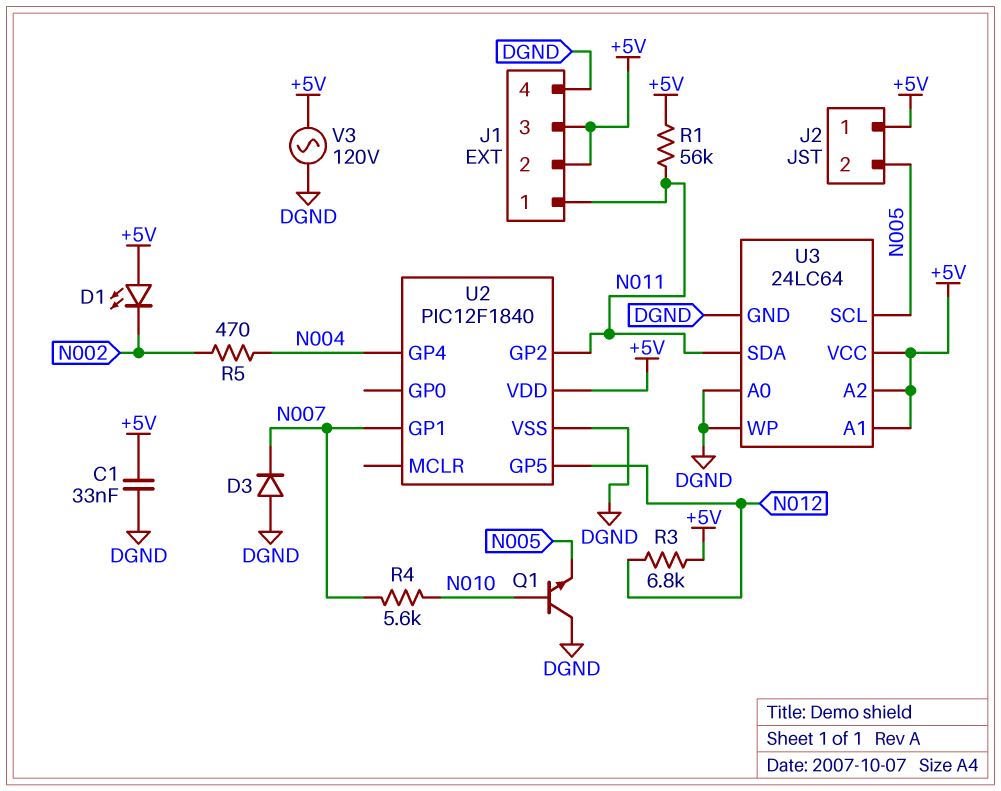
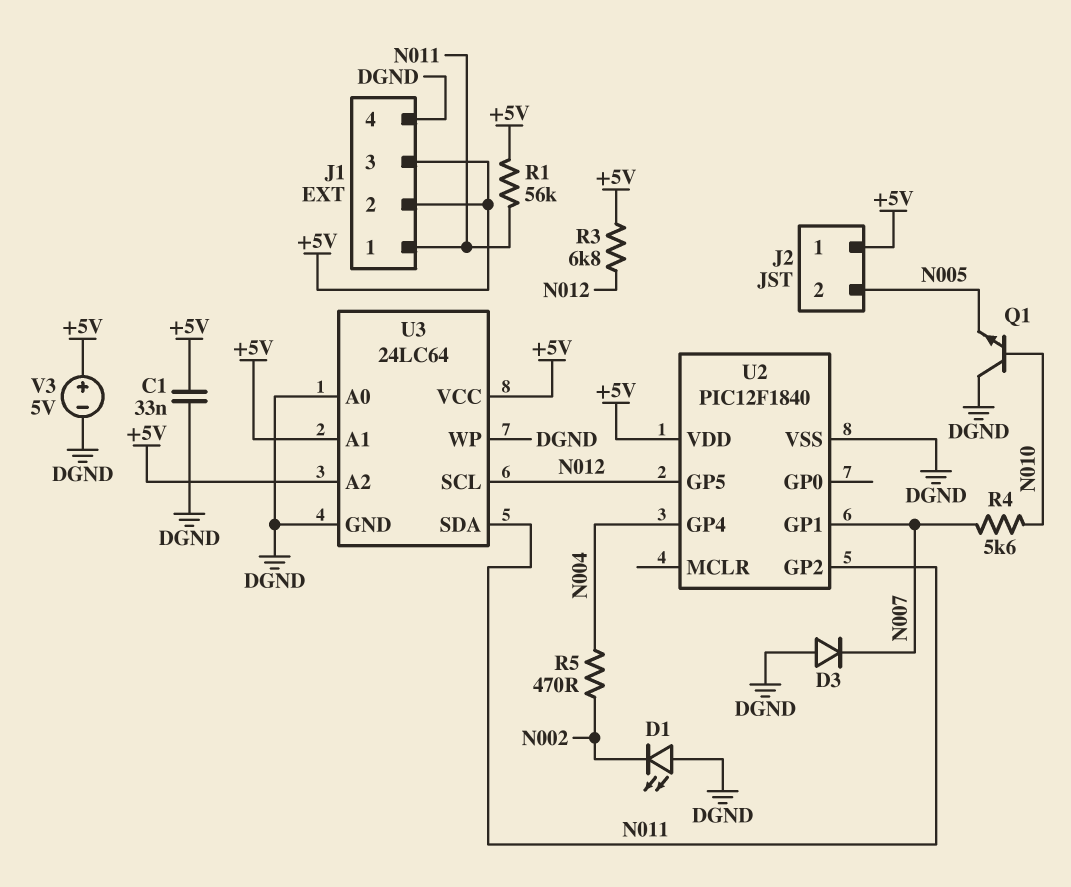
D1: LED (A +5V, K N002) -> LED (A DGND, K N002)
U3 pin SCL: N005 -> N012
V3: AC 120V (+5V, DGND) -> 5V (plus +5V, minus DGND)

